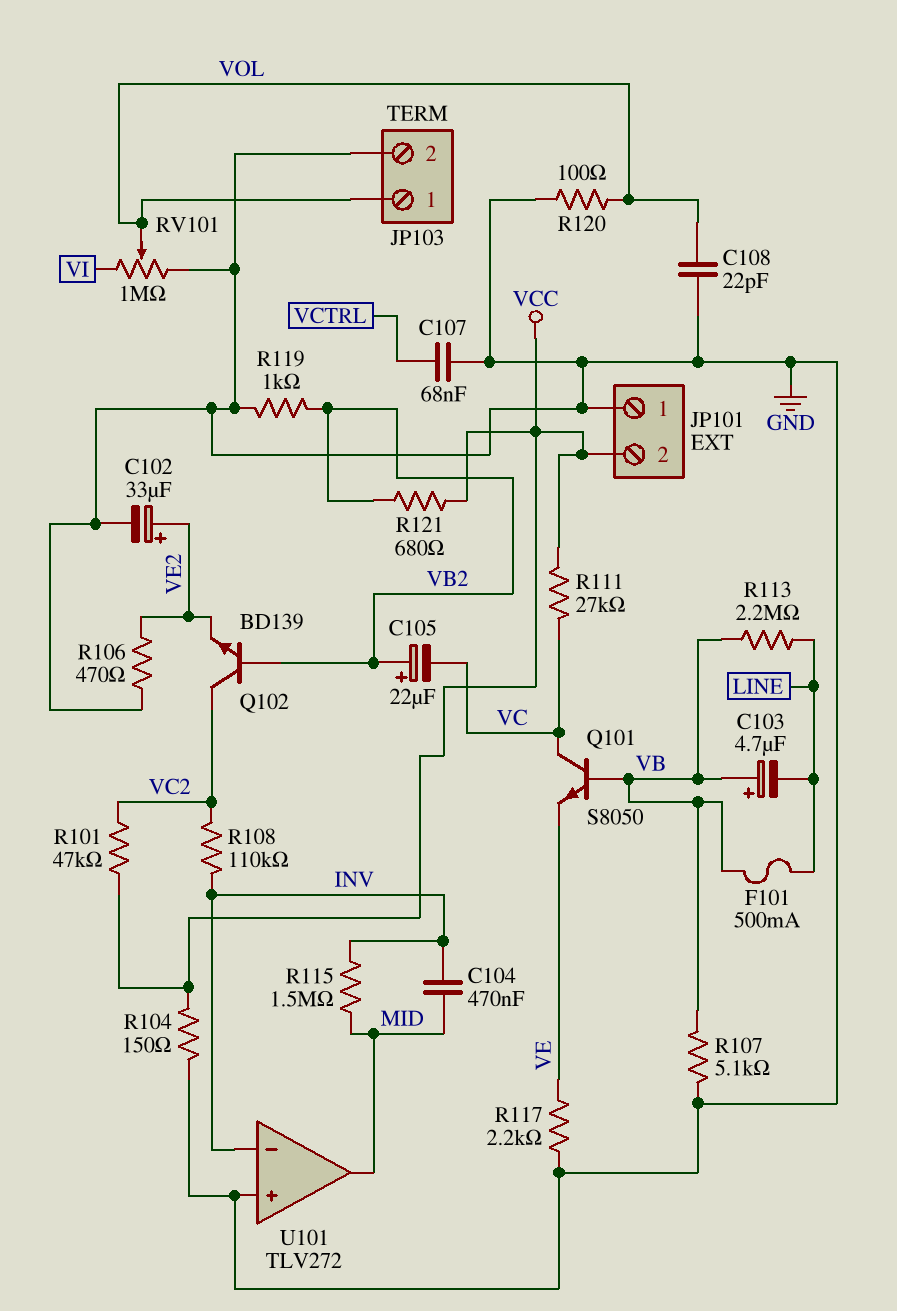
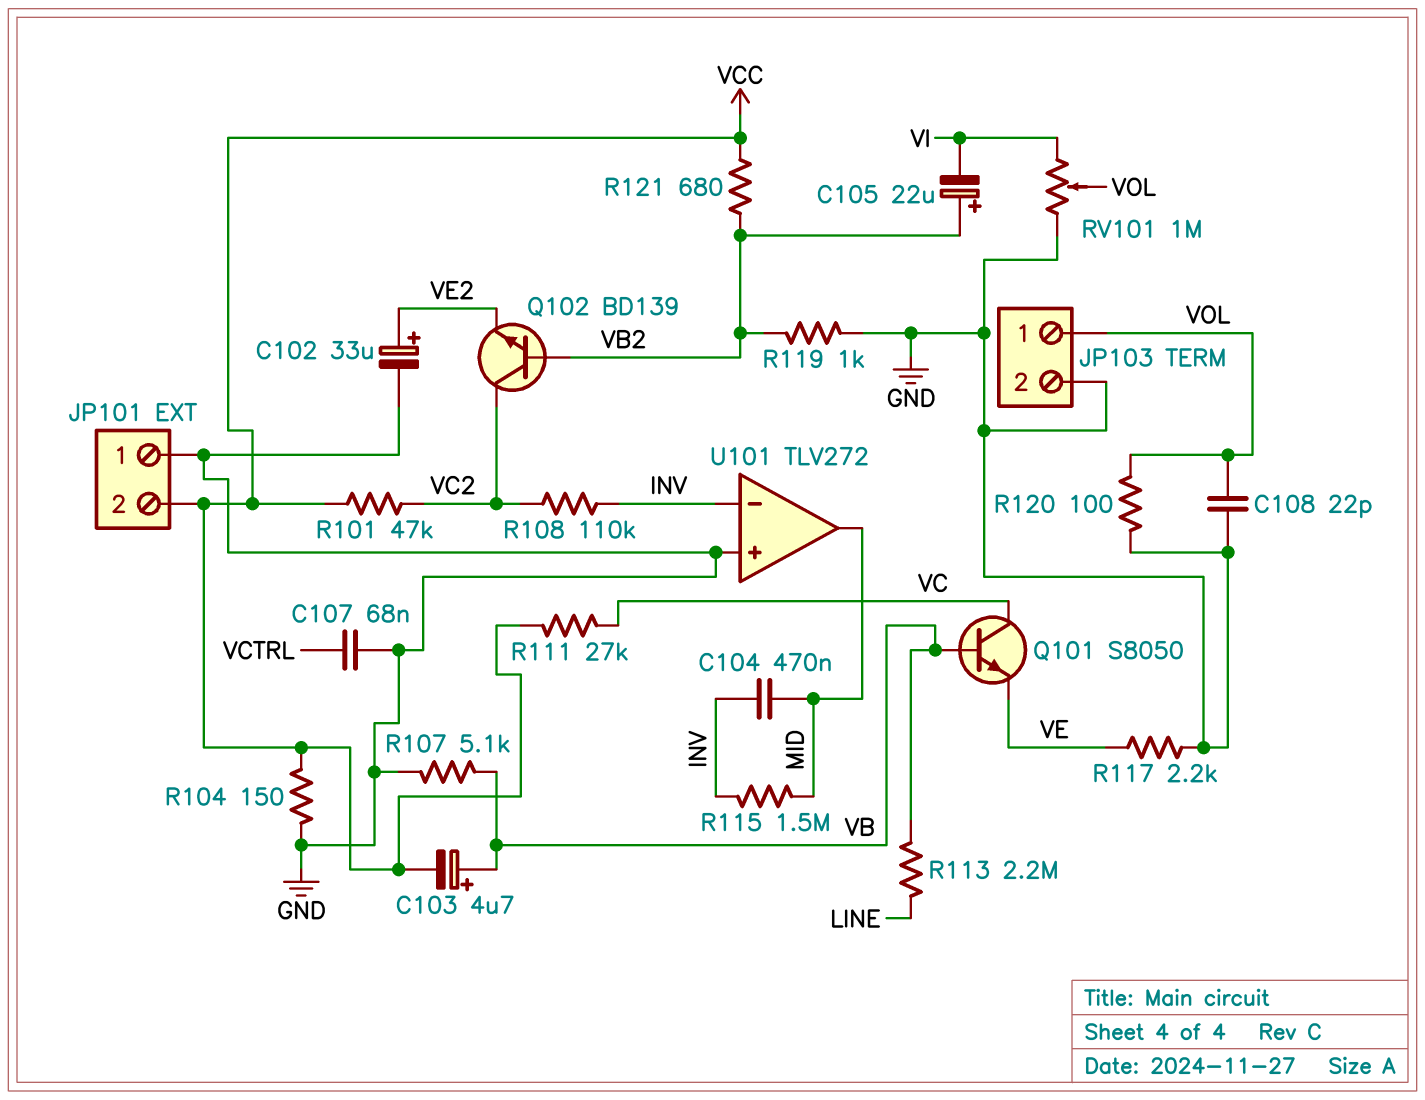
C103: 4.7uF (plus VB, minus LINE) -> 4.7uF (plus VB, minus VCC)
C105: 22uF (plus VB2, minus VC) -> 22uF (plus VB2, minus VI)
F101: 500mA (LINE, VB) -> none
R106: 470 (GND, VE2) -> none

